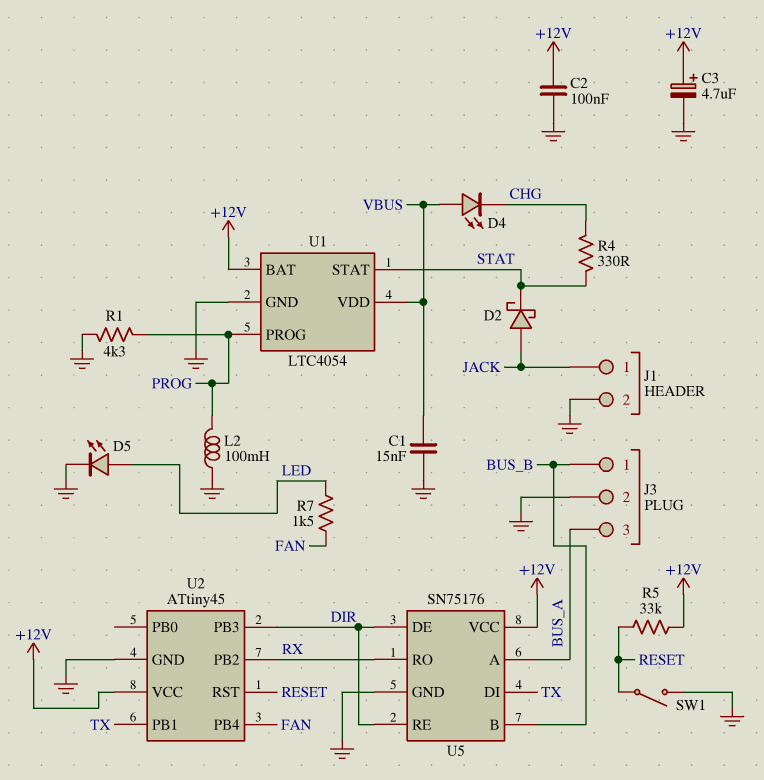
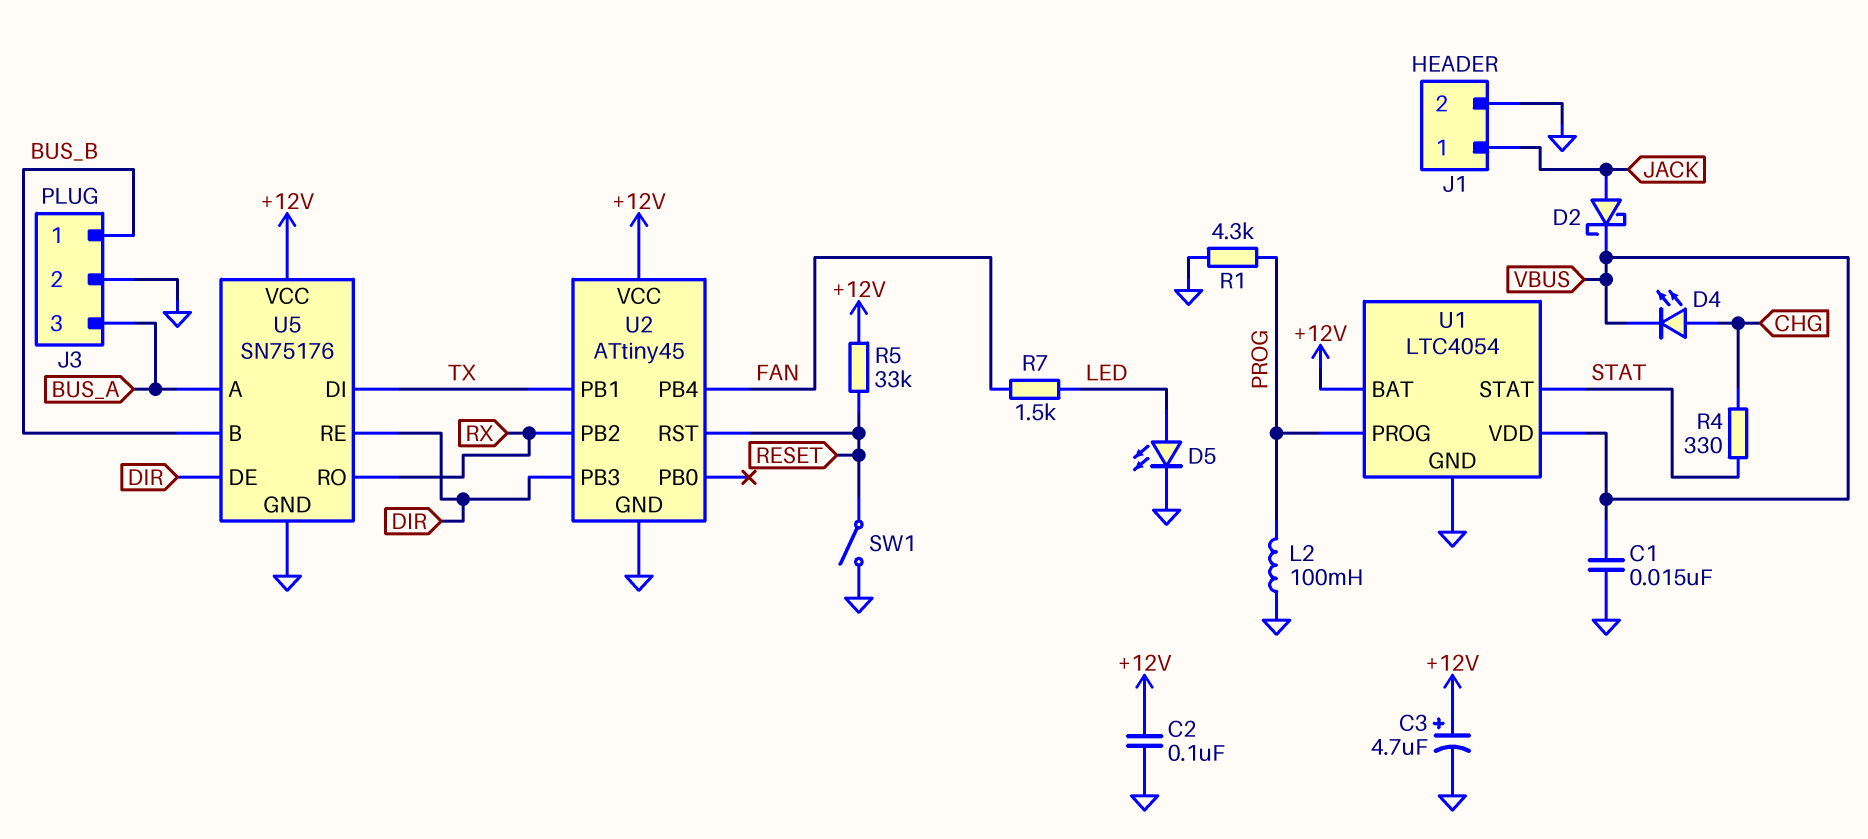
D2: schottky (A JACK, K STAT) -> schottky (A JACK, K VBUS)
D4: LED (A VBUS, K CHG) -> LED (A CHG, K VBUS)

